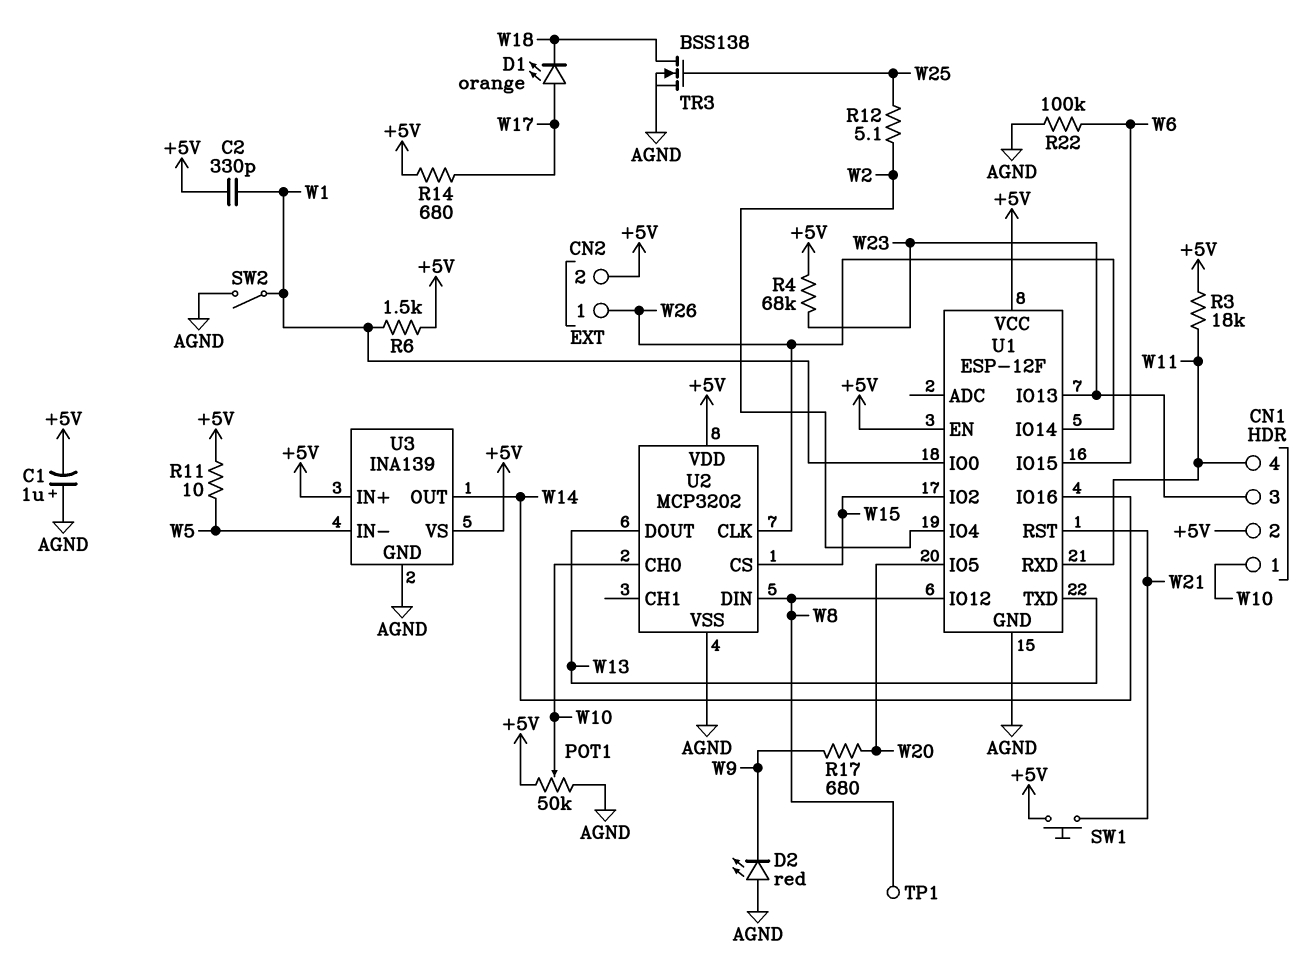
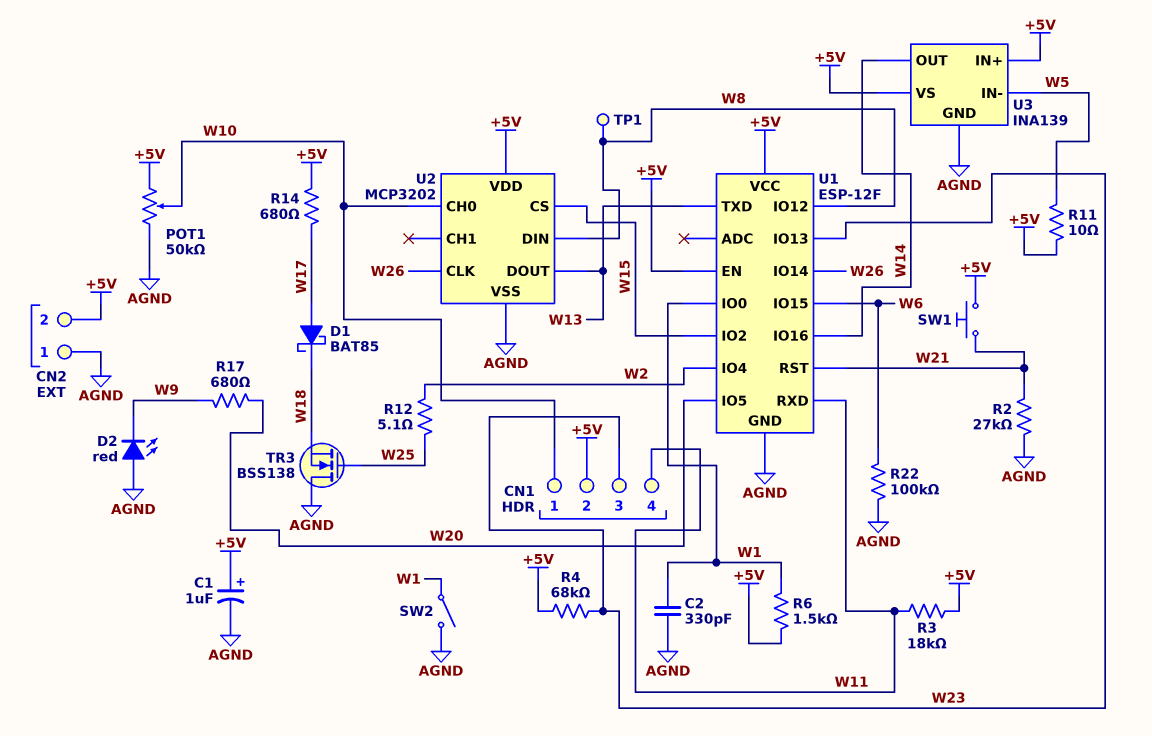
C1: 1uF (plus AGND, minus +5V) -> 1uF (plus +5V, minus AGND)
C2: 330pF (+5V, W1) -> 330pF (AGND, W1)
CN2 pin 1: W26 -> AGND
D1: LED orange (A W17, K W18) -> schottky BAT85 (A W17, K W18)
R2: none -> 27k (AGND, W21)
TR3: NMOS BSS138 (G W25, D W18, S AGND) -> NMOS BSS138 (G W25, D AGND, S W18)

